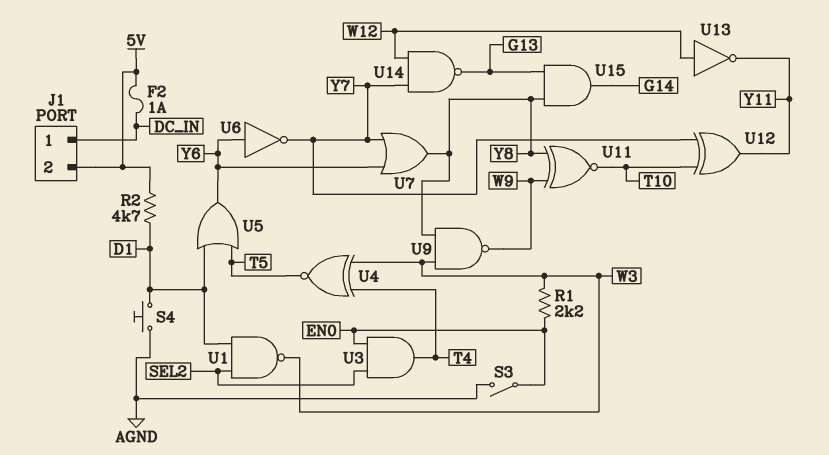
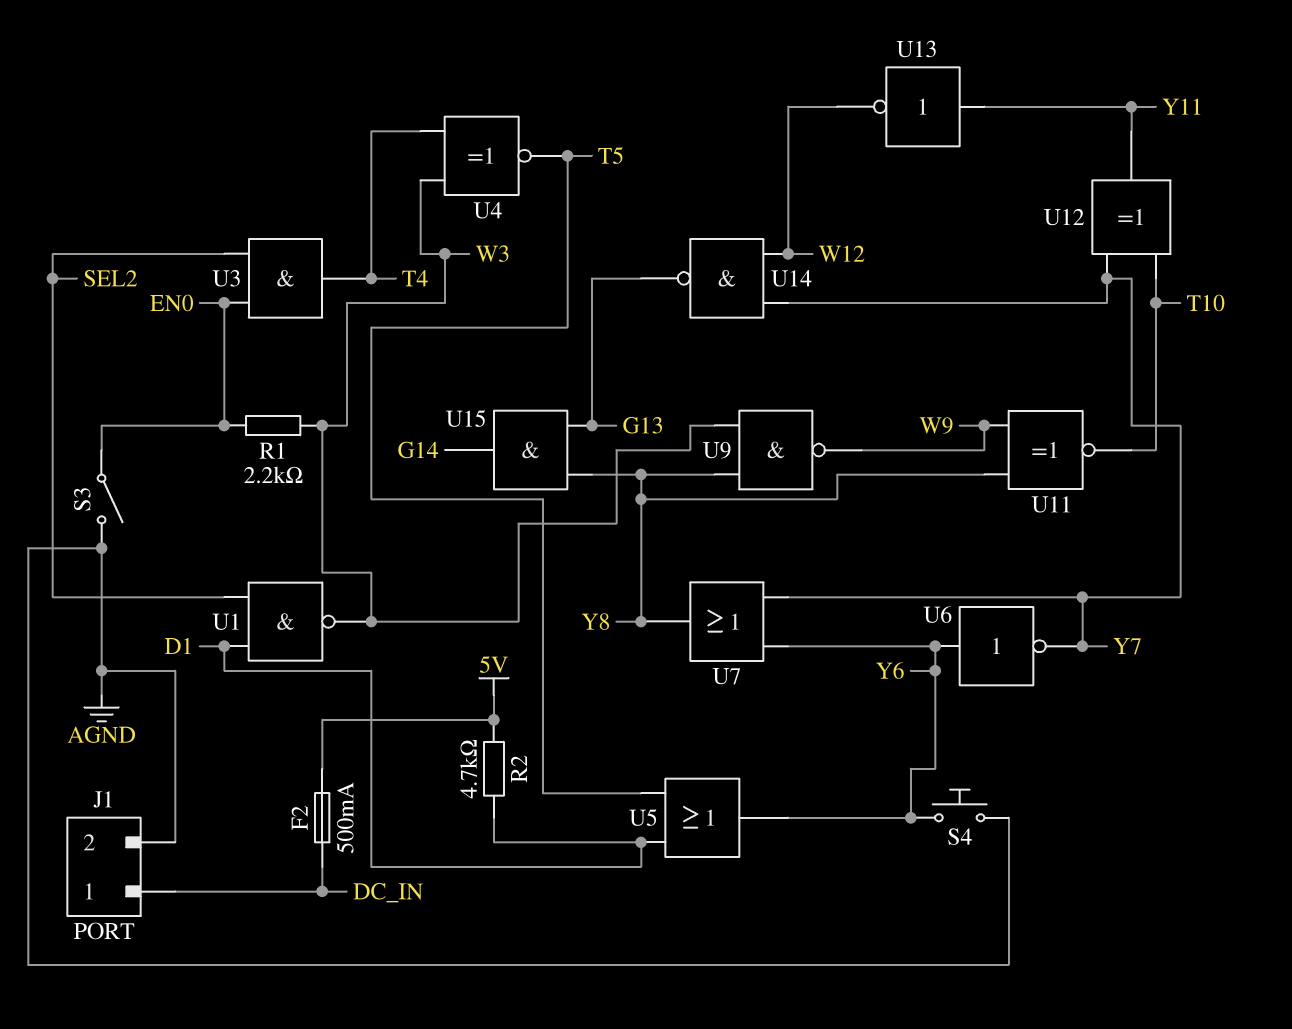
F2: 1A (5V, DC_IN) -> 500mA (5V, DC_IN)
J1 pin 2: 5V -> AGND
S4: button (AGND, D1) -> button (AGND, Y6)
U13: NOT (in W12, out Y11) -> NOT (in Y11, out W12)

